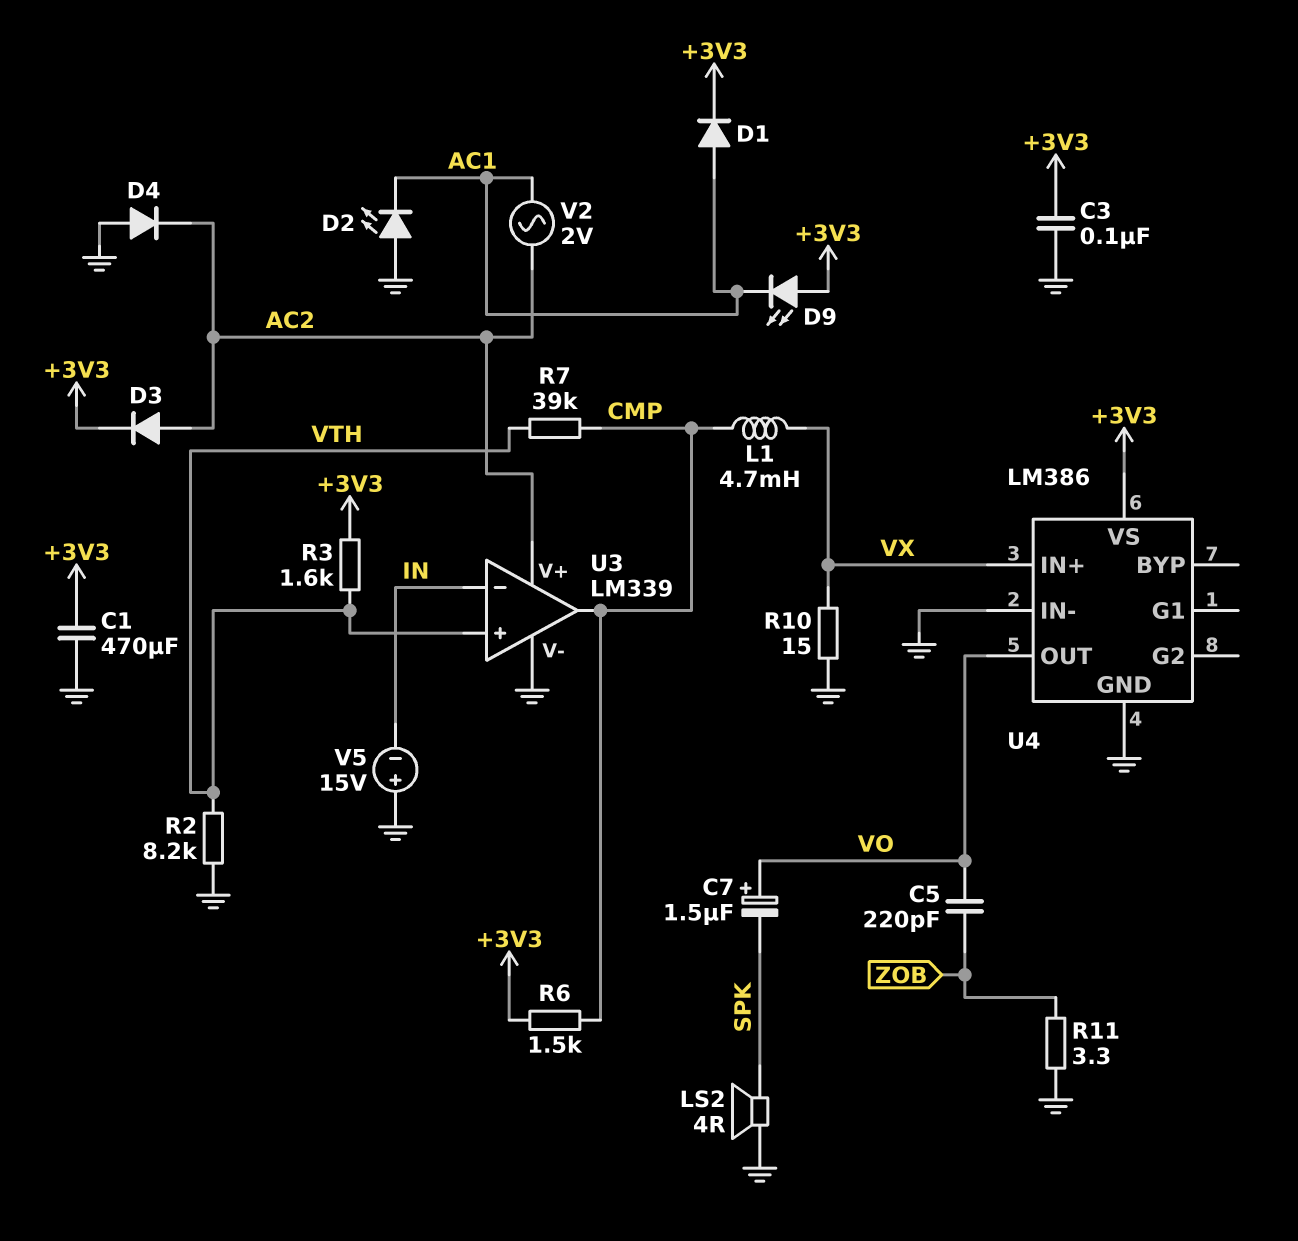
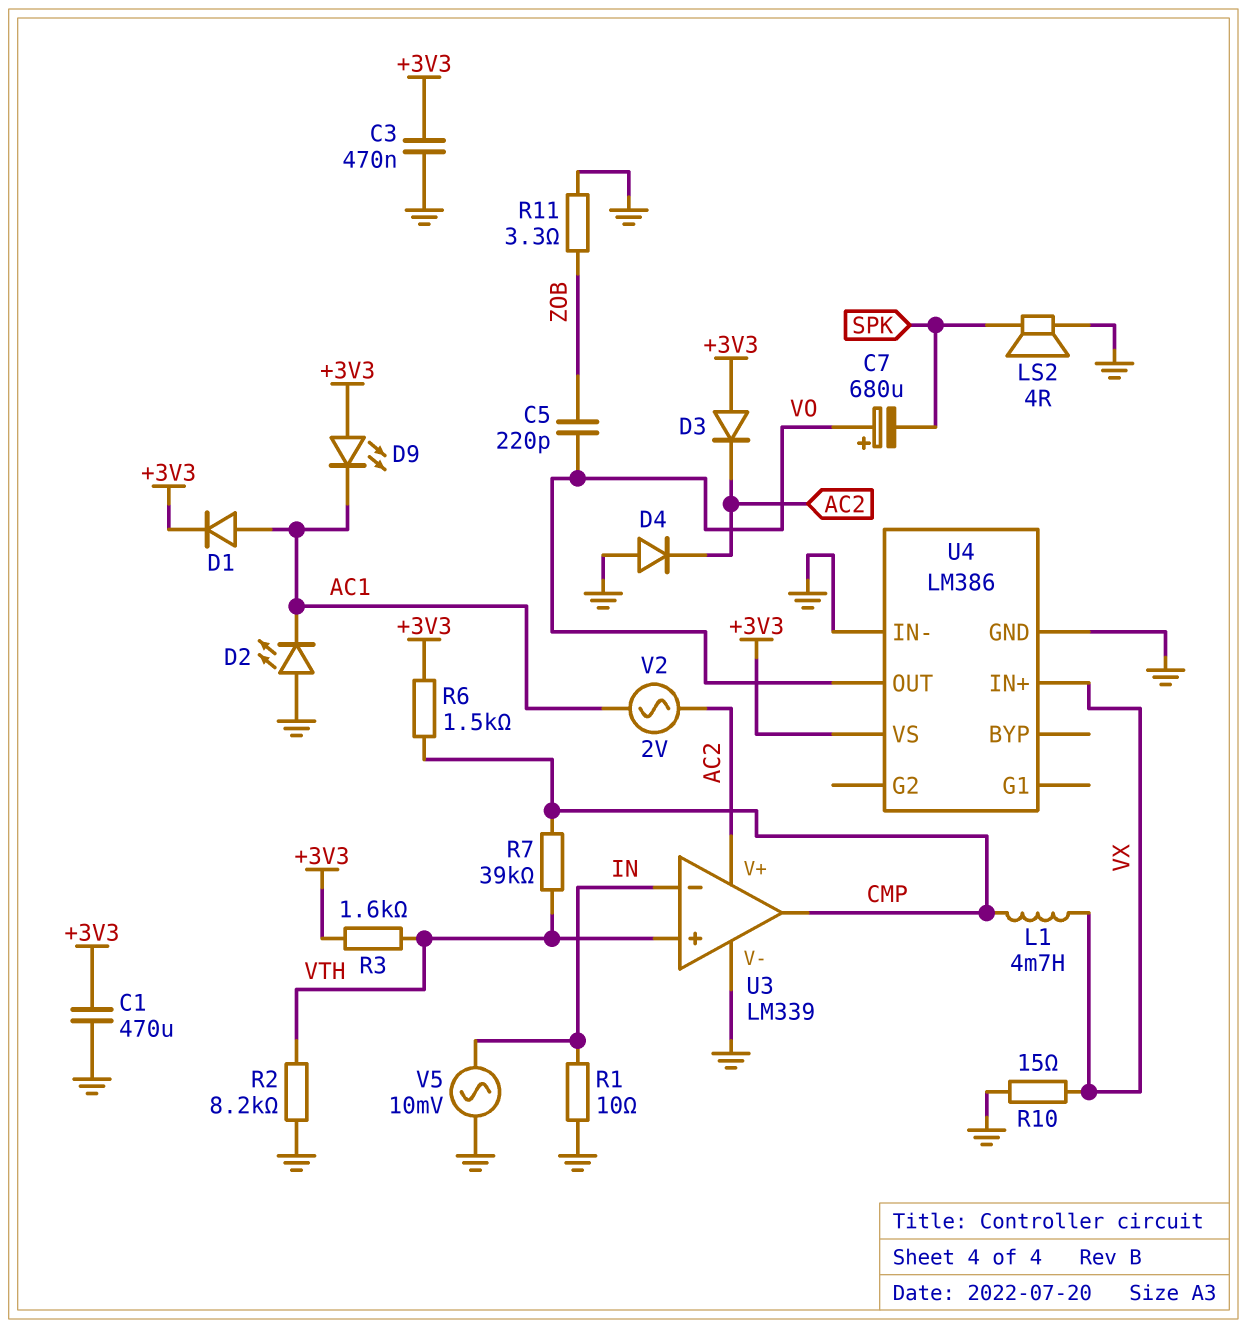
C3: 100nF (+3V3, GND) -> 470nF (+3V3, GND)
C7: 1.5uF (plus VO, minus SPK) -> 680uF (plus VO, minus SPK)
D3: diode (A AC2, K +3V3) -> diode (A +3V3, K AC2)
R1: none -> 10 (GND, IN)
V5: 15V (plus GND, minus IN) -> AC 10mV (GND, IN)

